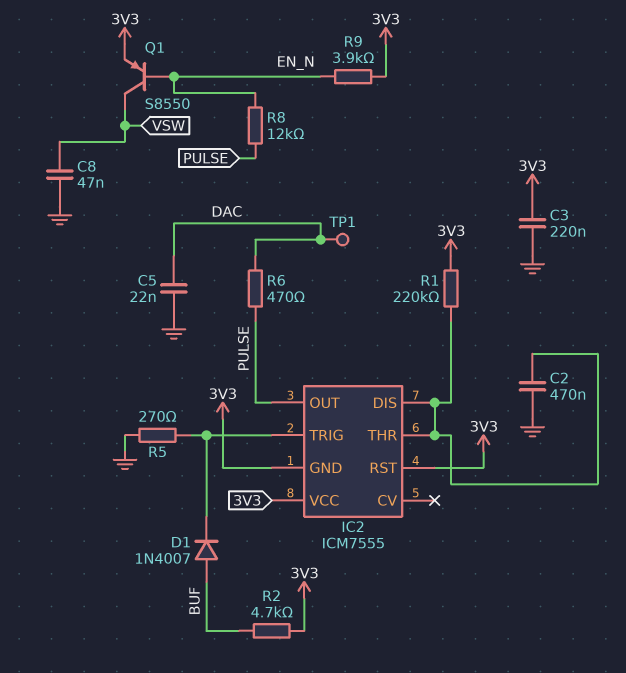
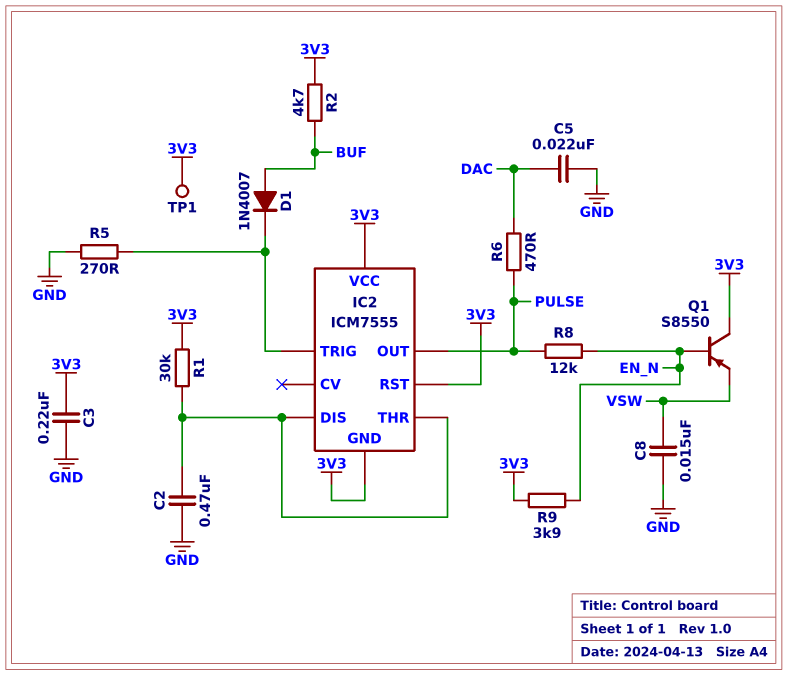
C8: 47nF (GND, VSW) -> 15nF (GND, VSW)
Q1: PNP S8550 (B EN_N, C VSW, E 3V3) -> PNP S8550 (B EN_N, C 3V3, E VSW)
R1: 220k (3V3, IC2/DIS) -> 30k (3V3, IC2/DIS)
TP1: test point (DAC) -> test point (3V3)

